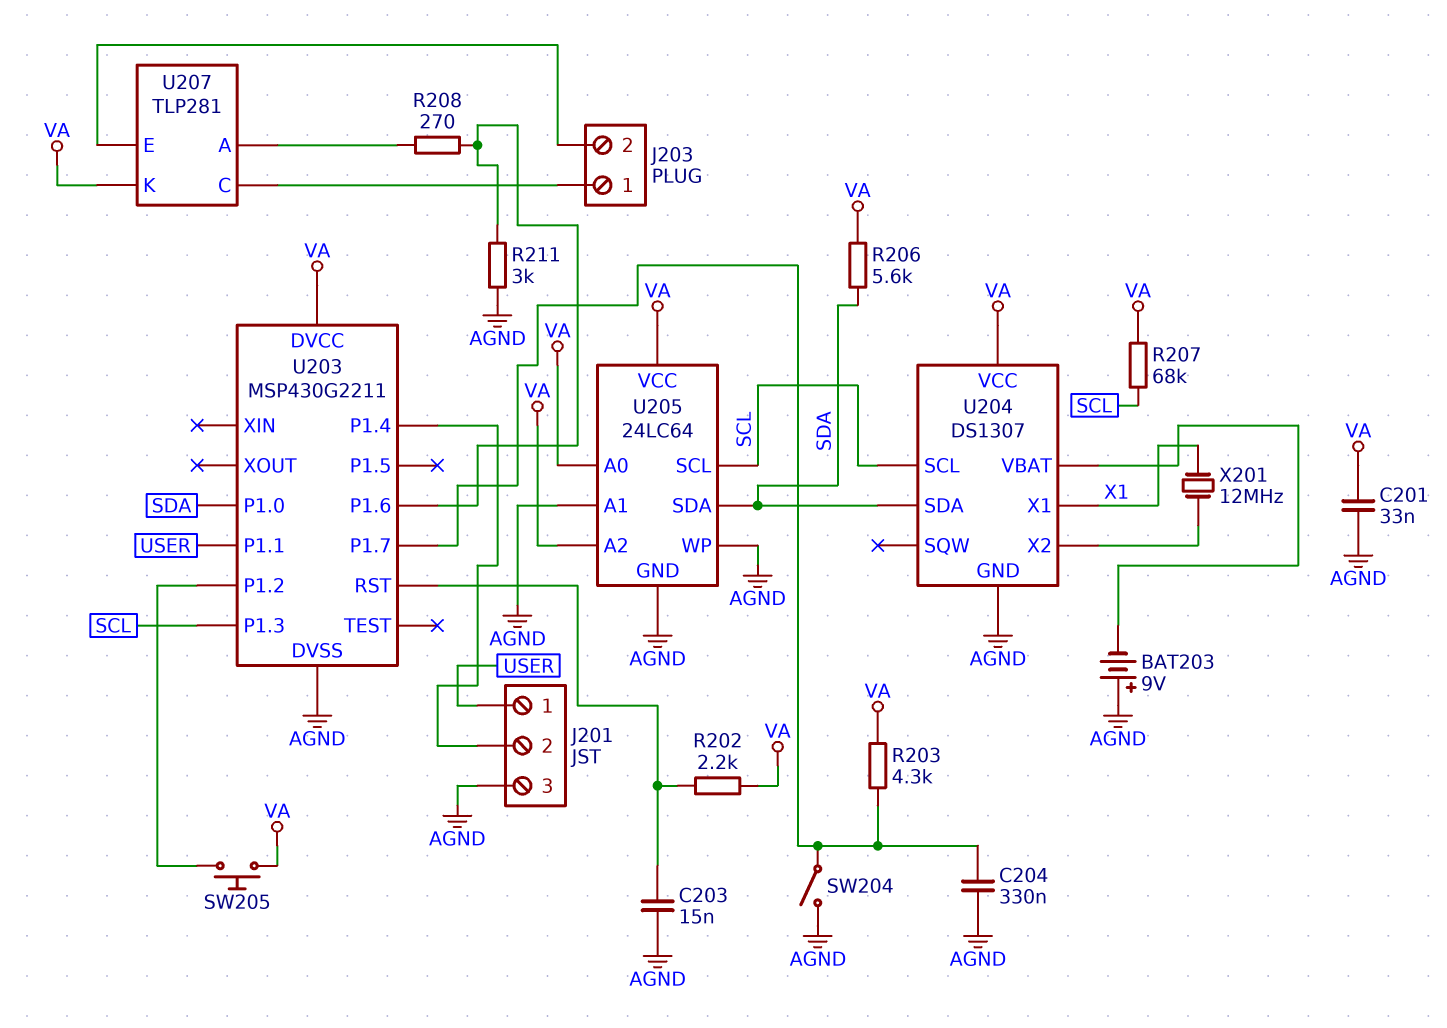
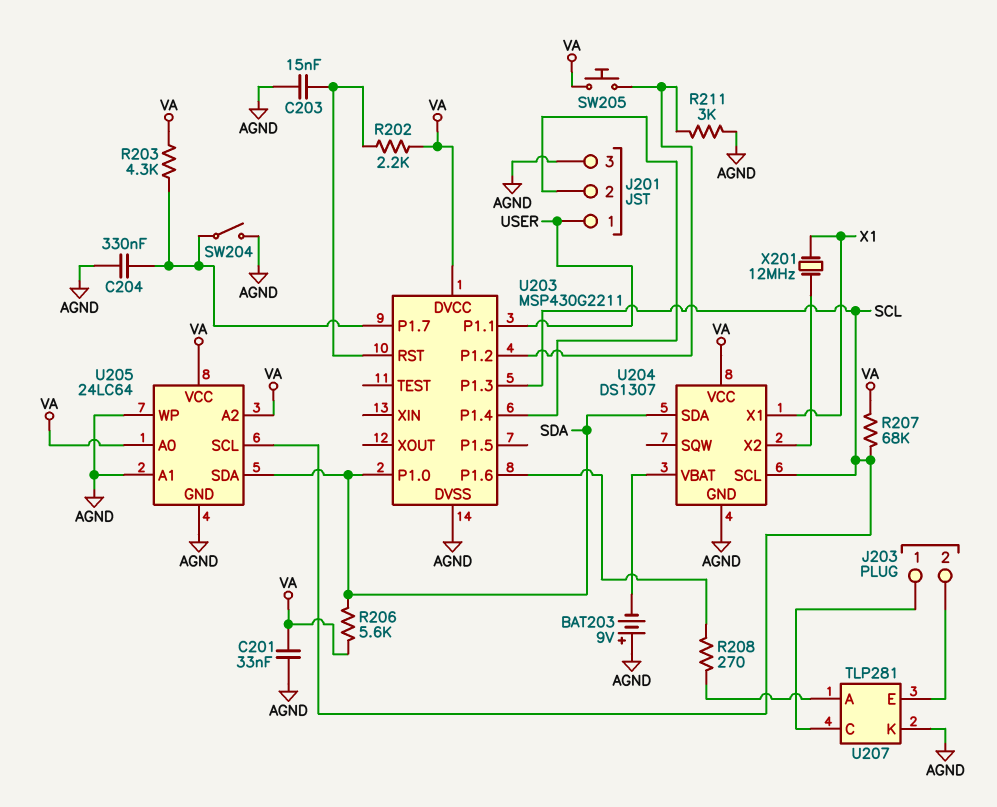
R211: 3k (AGND, U203/P1.6) -> 3k (AGND, U203/P1.2)
U207 pin K: VA -> AGND

